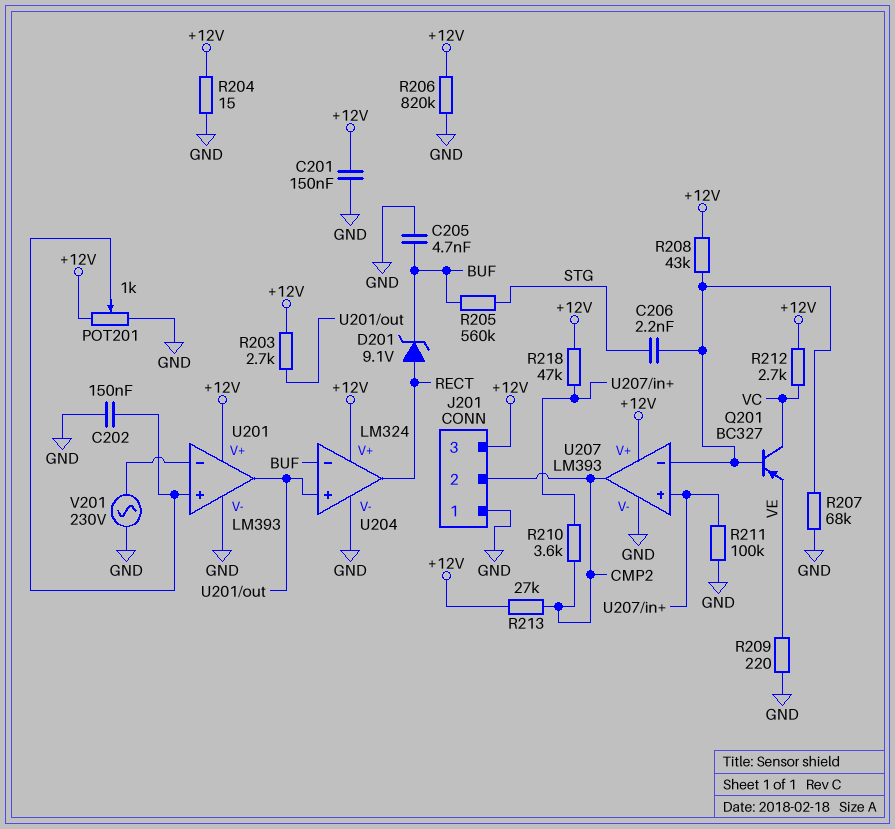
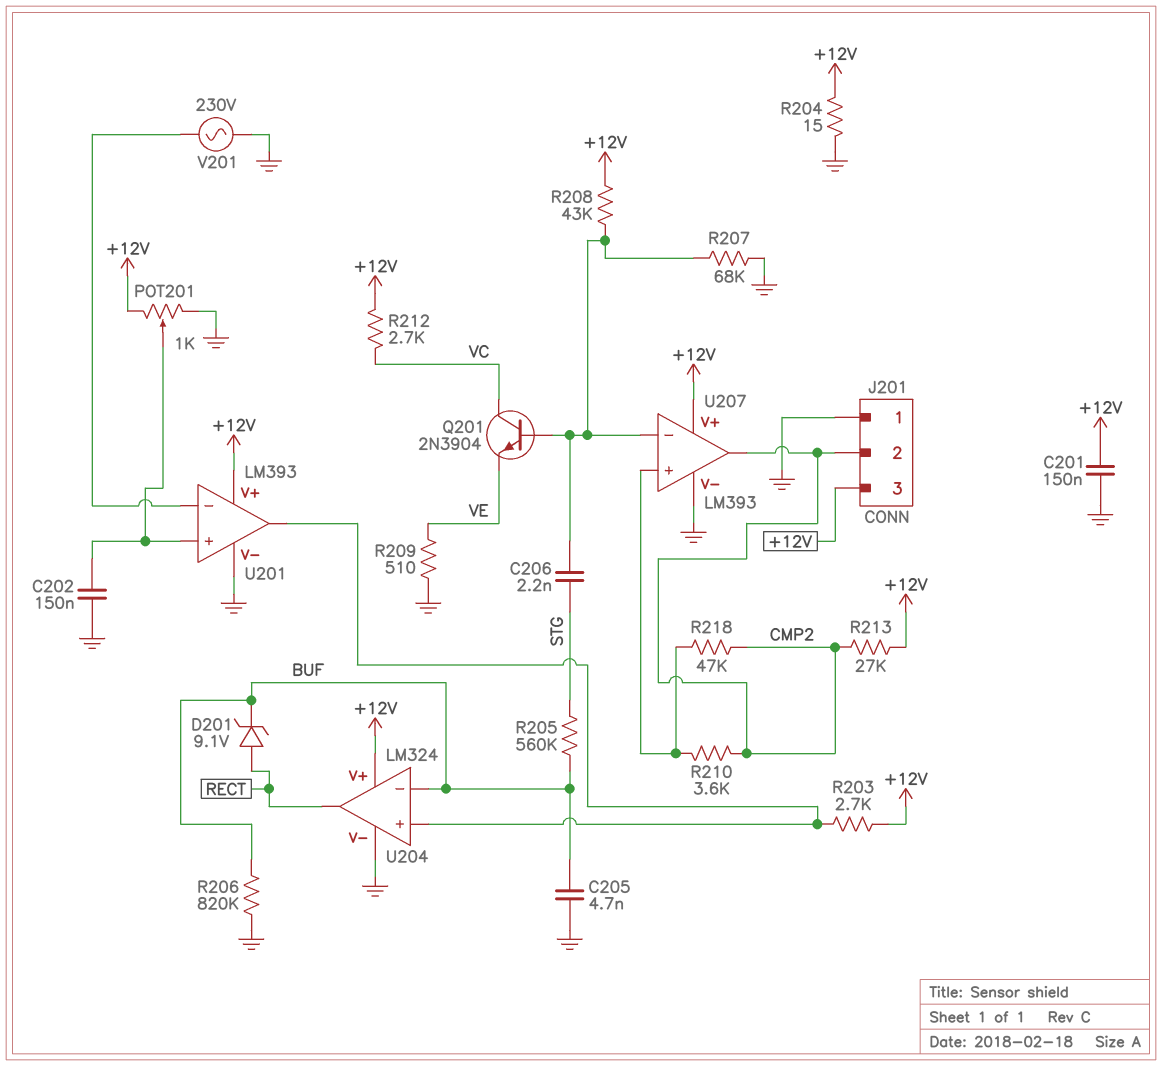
Q201: PNP BC327 (B U207/in-, C VC, E VE) -> NPN 2N3904 (B U207/in-, C VC, E VE)
R206: 820k (+12V, GND) -> 820k (BUF, GND)
R209: 220 (GND, VE) -> 510 (GND, VE)
R211: 100k (GND, U207/in+) -> none
R218: 47k (+12V, U207/in+) -> 47k (CMP2, U207/in+)

